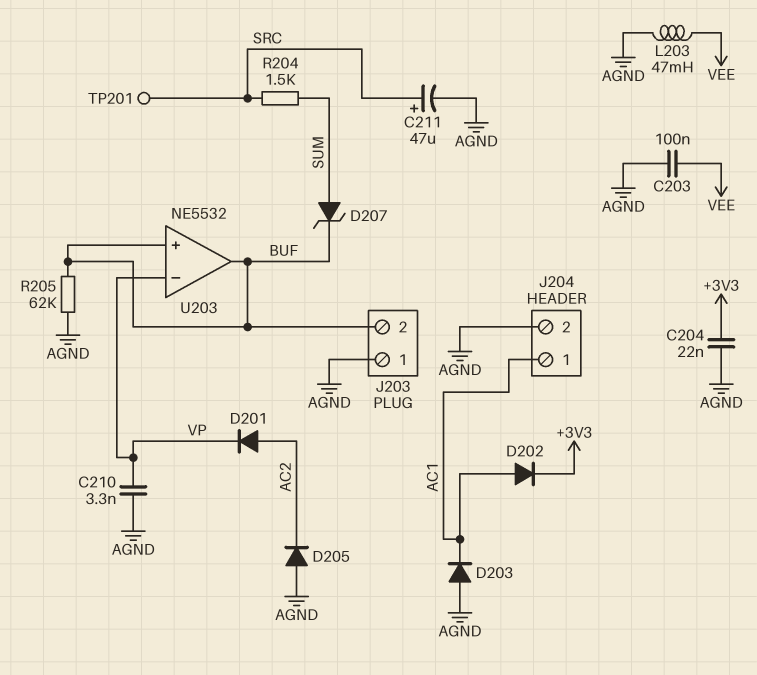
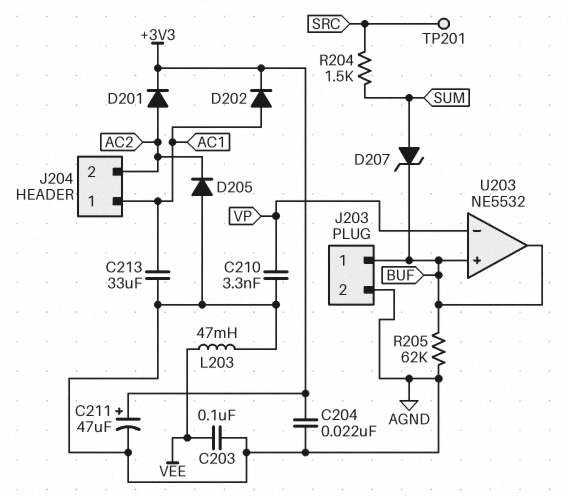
C211: 47uF (plus SRC, minus AGND) -> 47uF (plus +3V3, minus AGND)
C213: none -> 33uF (AC1, AGND)
D201: diode (A AC2, K VP) -> diode (A AC2, K +3V3)
D203: diode (A AGND, K AC1) -> none
J203 pin 1: AGND -> BUF
J203 pin 2: BUF -> AGND
J204 pin 2: AGND -> AC2

